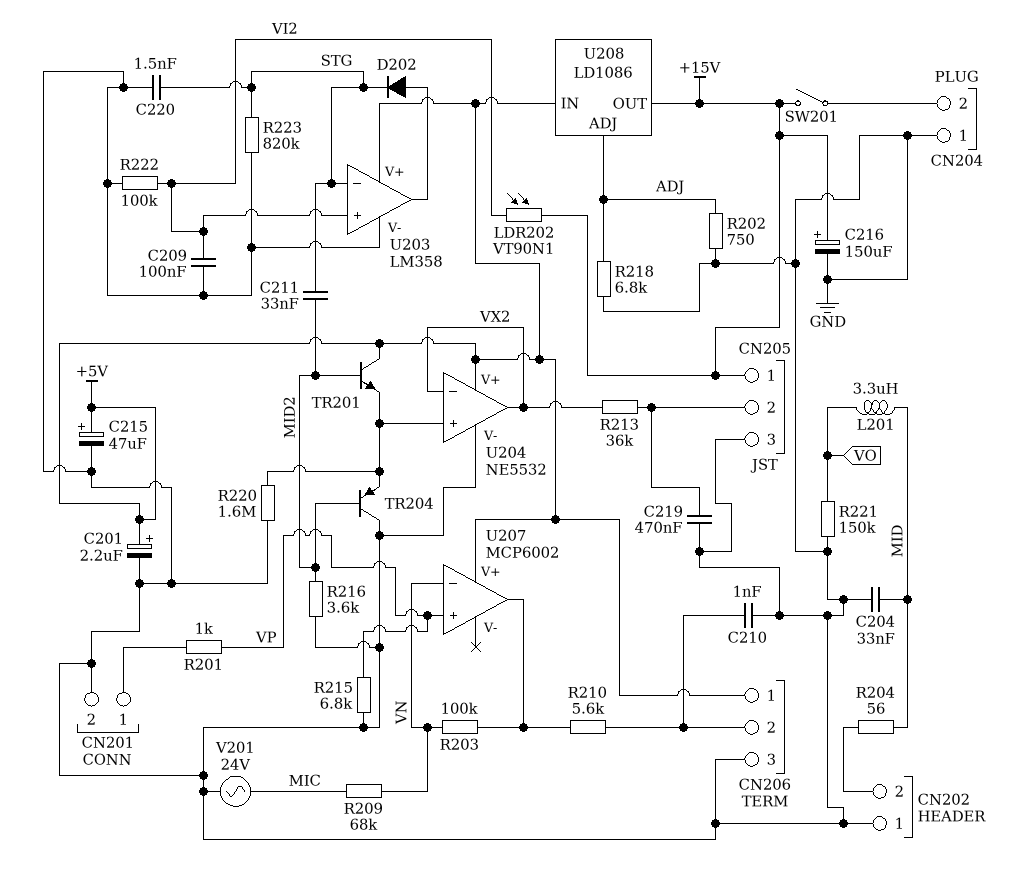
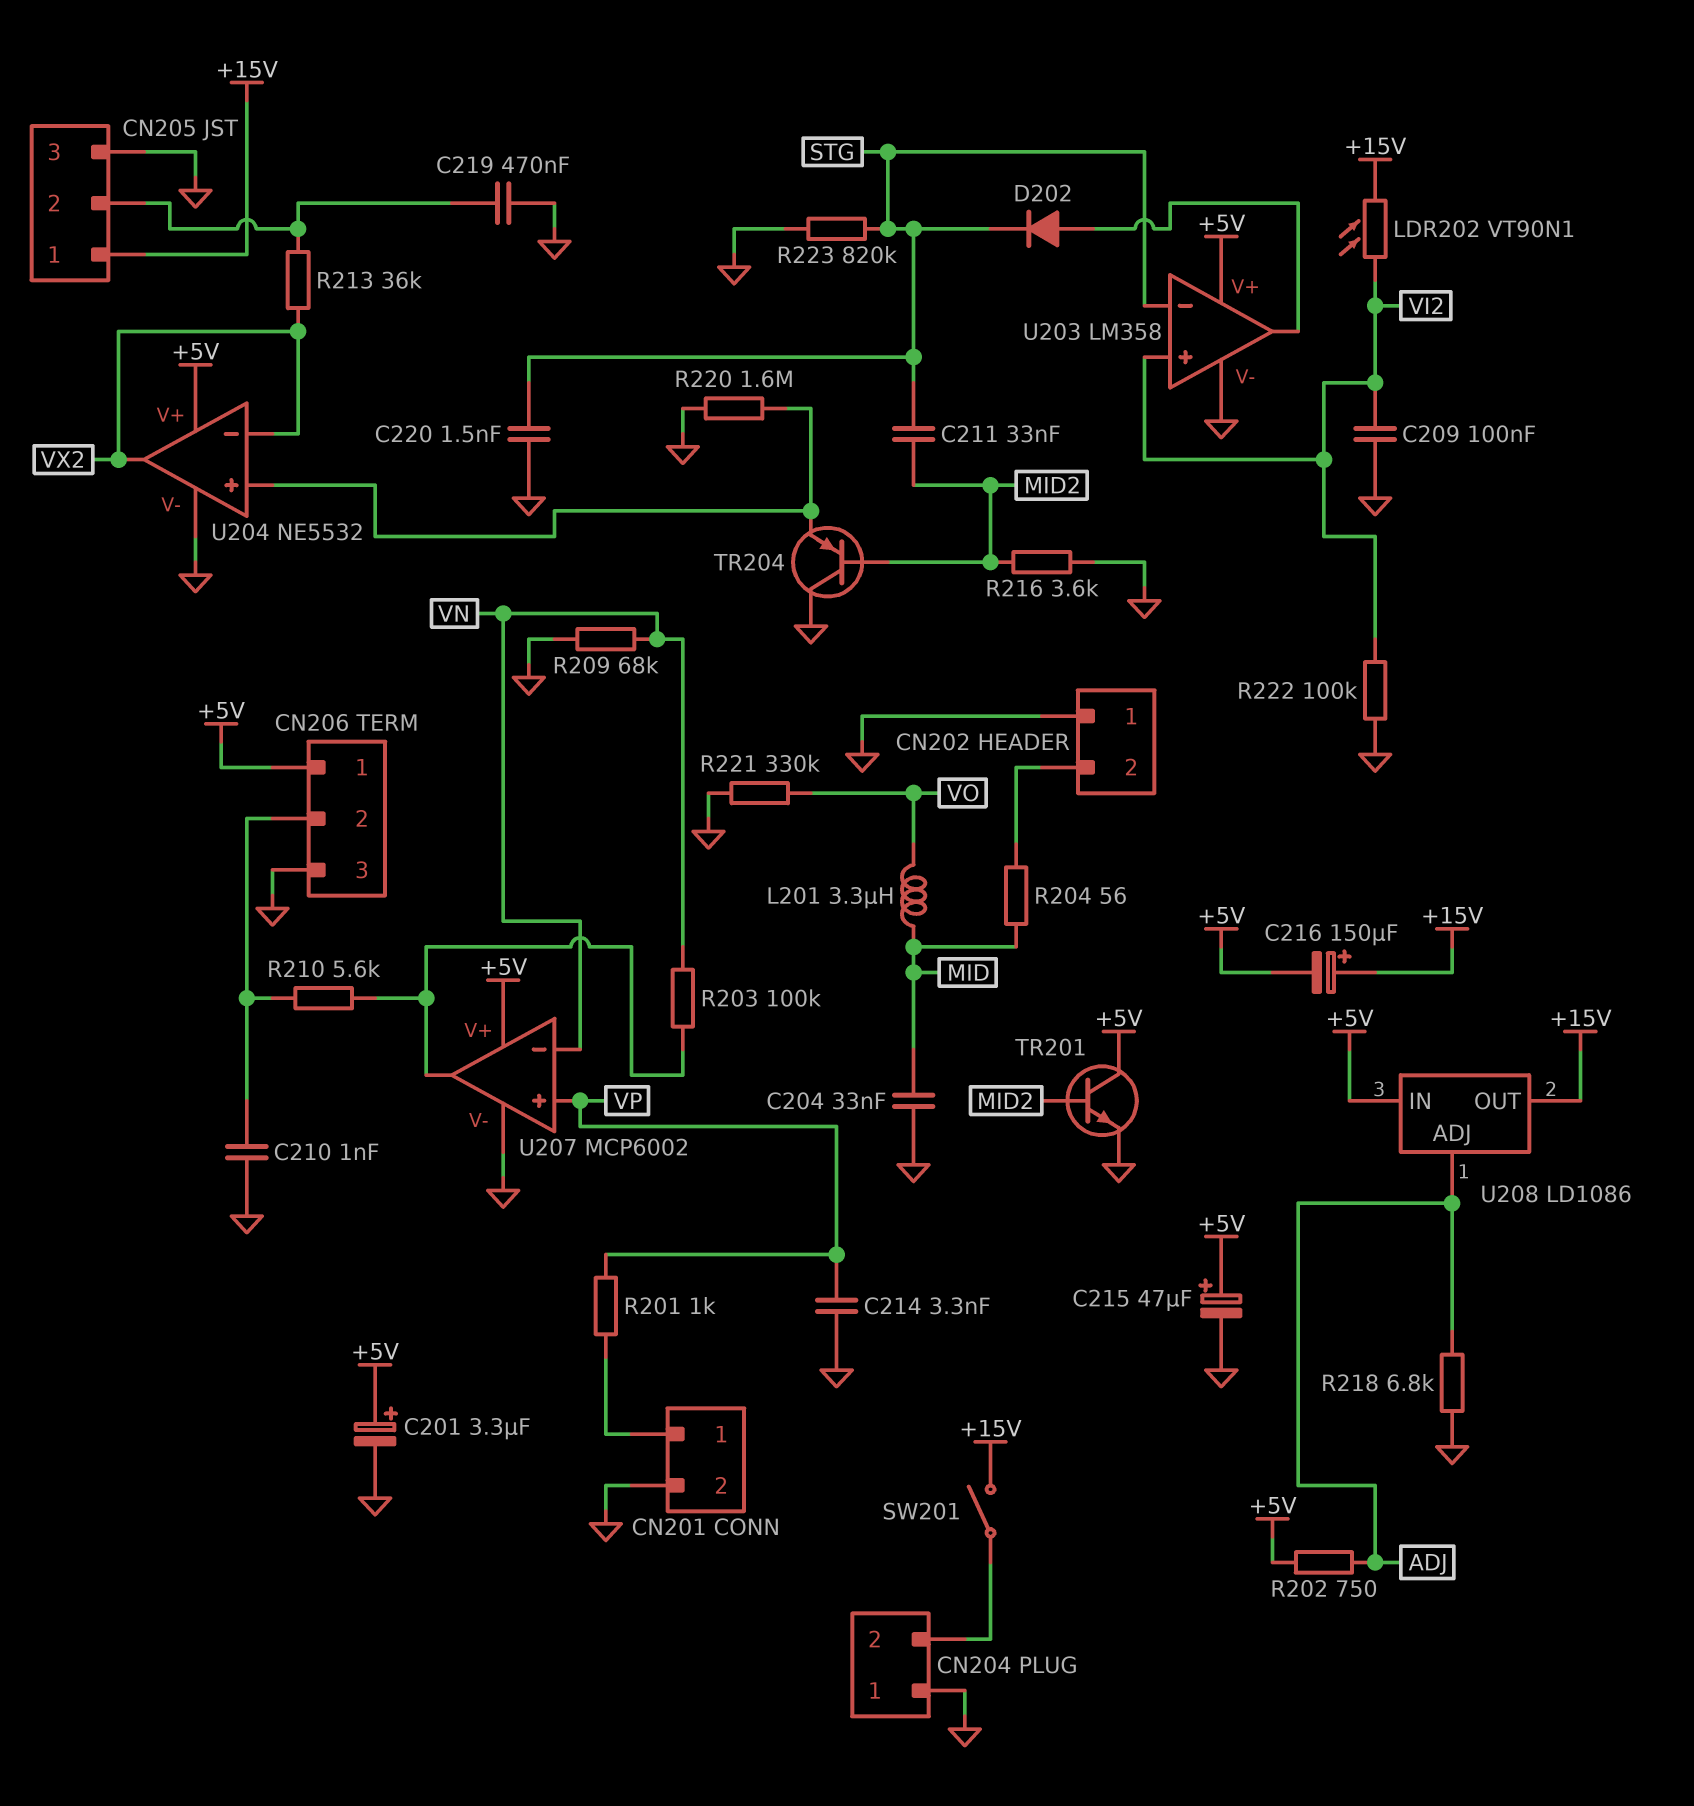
C201: 2.2uF (plus +5V, minus GND) -> 3.3uF (plus +5V, minus GND)
C214: none -> 3.3nF (GND, VP)
C216: 150uF (plus +15V, minus GND) -> 150uF (plus +15V, minus +5V)
R202: 750 (ADJ, GND) -> 750 (+5V, ADJ)
R209: 68k (MIC, VN) -> 68k (GND, VN)
R215: 6.8k (GND, VP) -> none
R221: 150k (GND, VO) -> 330k (GND, VO)
TR201: NPN (B MID2, C +5V, E U204/in+) -> NPN (B MID2, C +5V, E GND)
U207 pin V-: none -> GND
V201: AC 24V (GND, MIC) -> none

